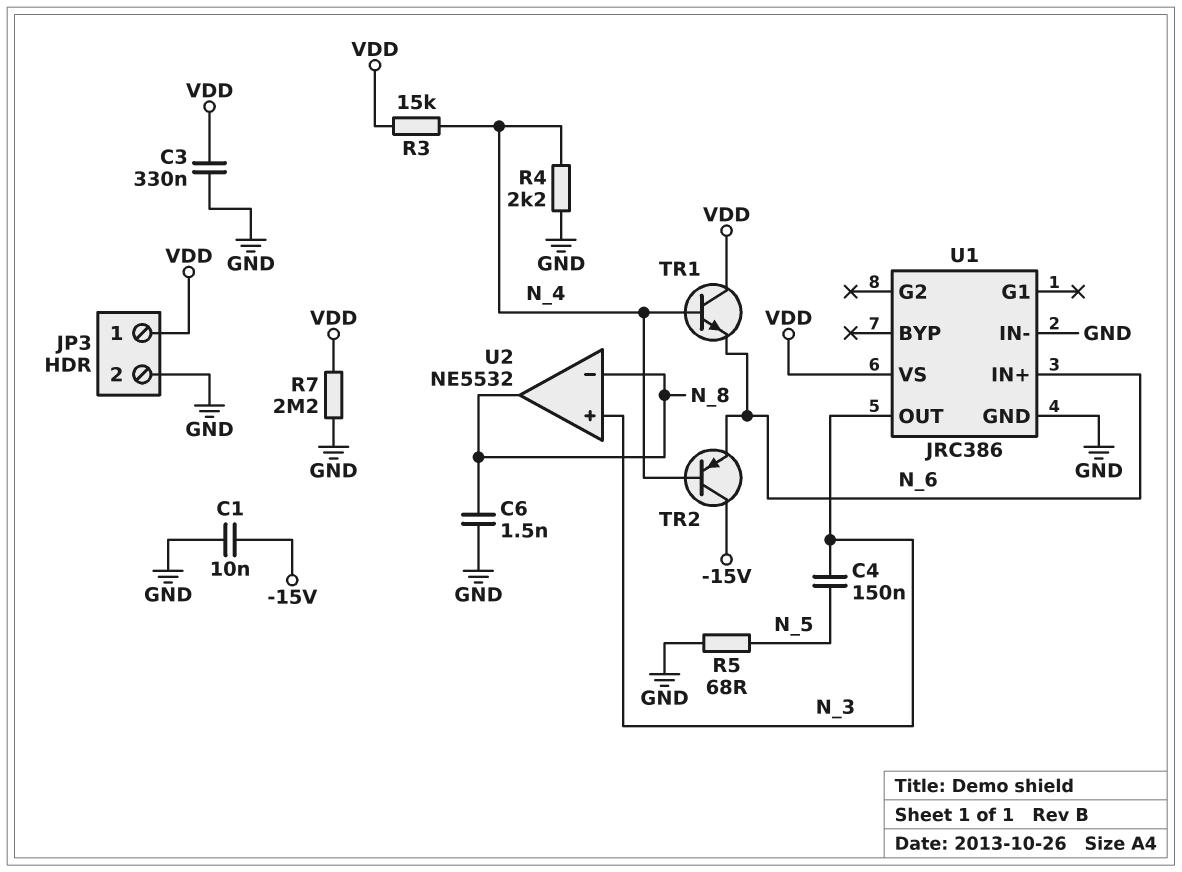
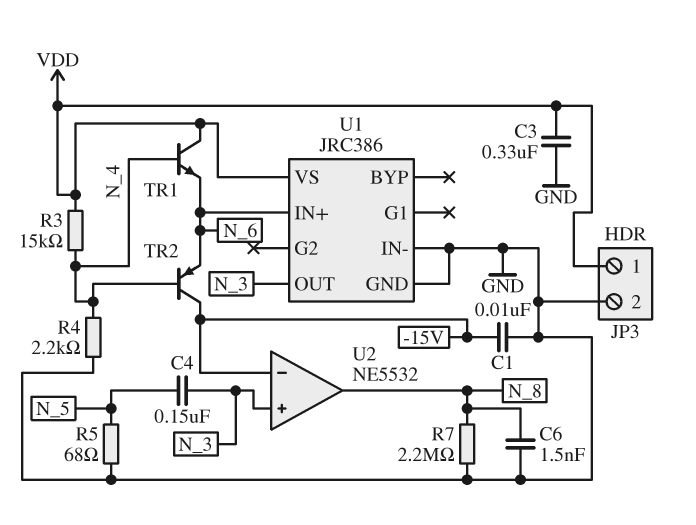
R7: 2.2M (GND, VDD) -> 2.2M (GND, N_8)
U2 pin in-: N_8 -> -15V

